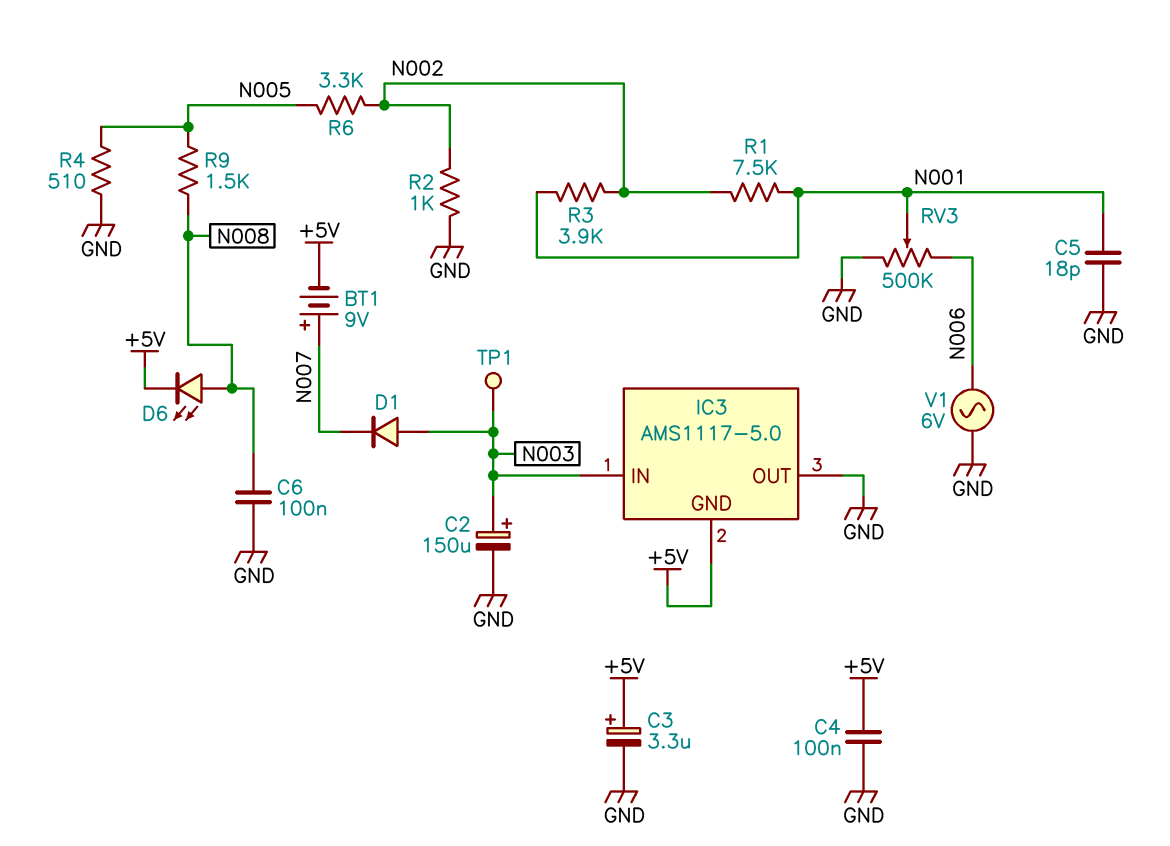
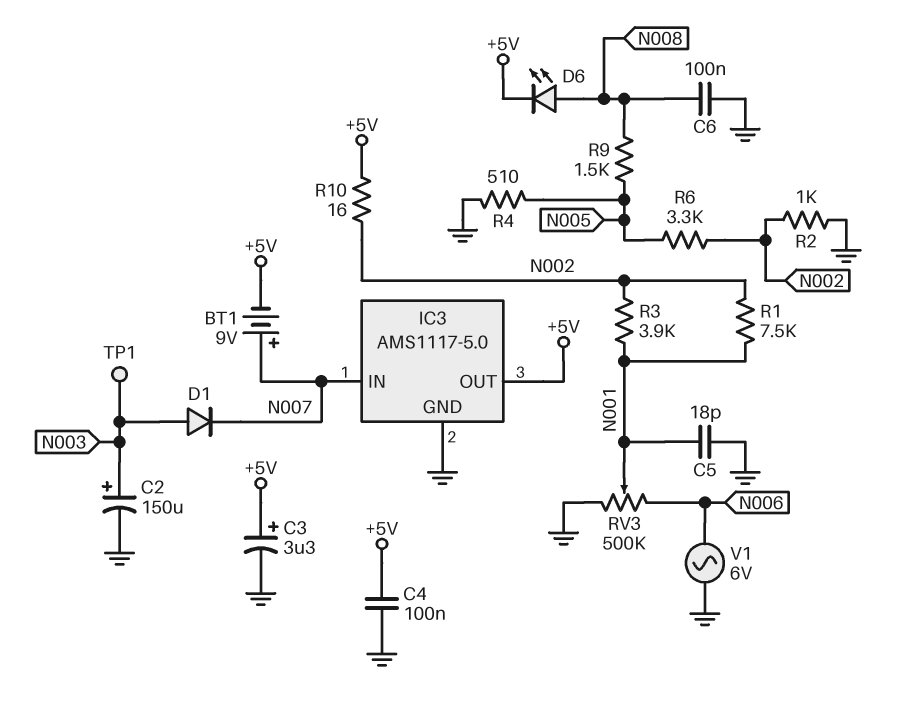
IC3 pin GND: +5V -> GND
IC3 pin IN: N003 -> N007
IC3 pin OUT: GND -> +5V
R10: none -> 16 (+5V, N002)

